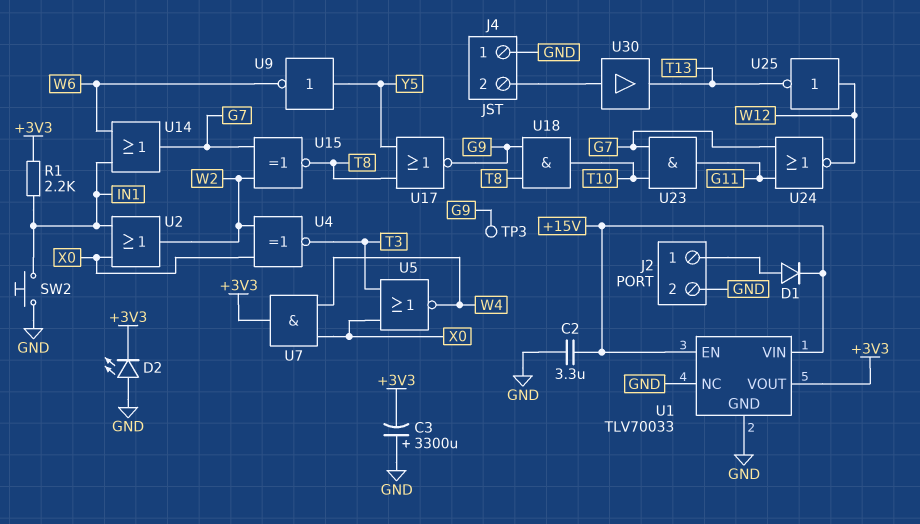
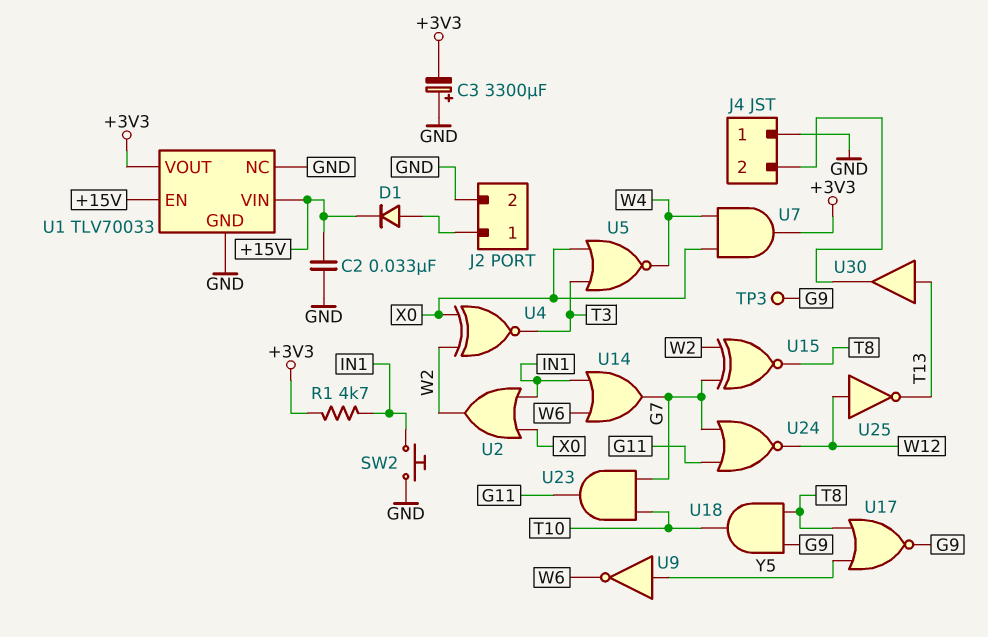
C2: 3.3uF (+15V, GND) -> 33nF (+15V, GND)
D2: LED (A GND, K +3V3) -> none
R1: 2.2k (+3V3, IN1) -> 4.7k (+3V3, IN1)
U30: buffer (in J4/2, out T13) -> buffer (in T13, out J4/2)

